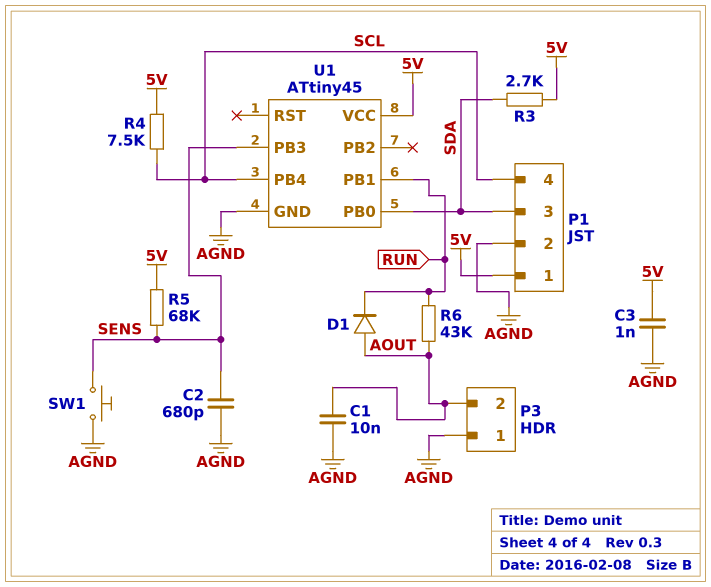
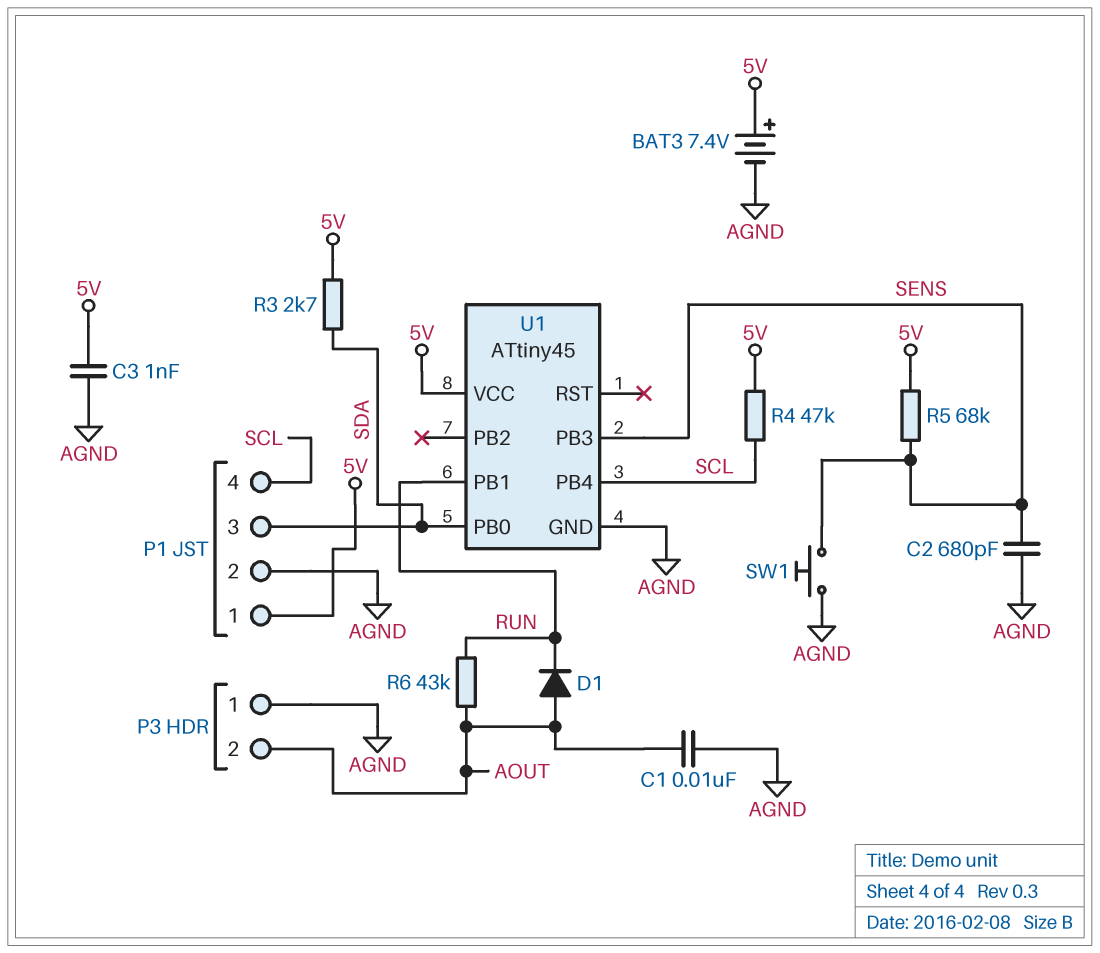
BAT3: none -> 7.4V (plus 5V, minus AGND)
R4: 7.5k (5V, SCL) -> 47k (5V, SCL)

